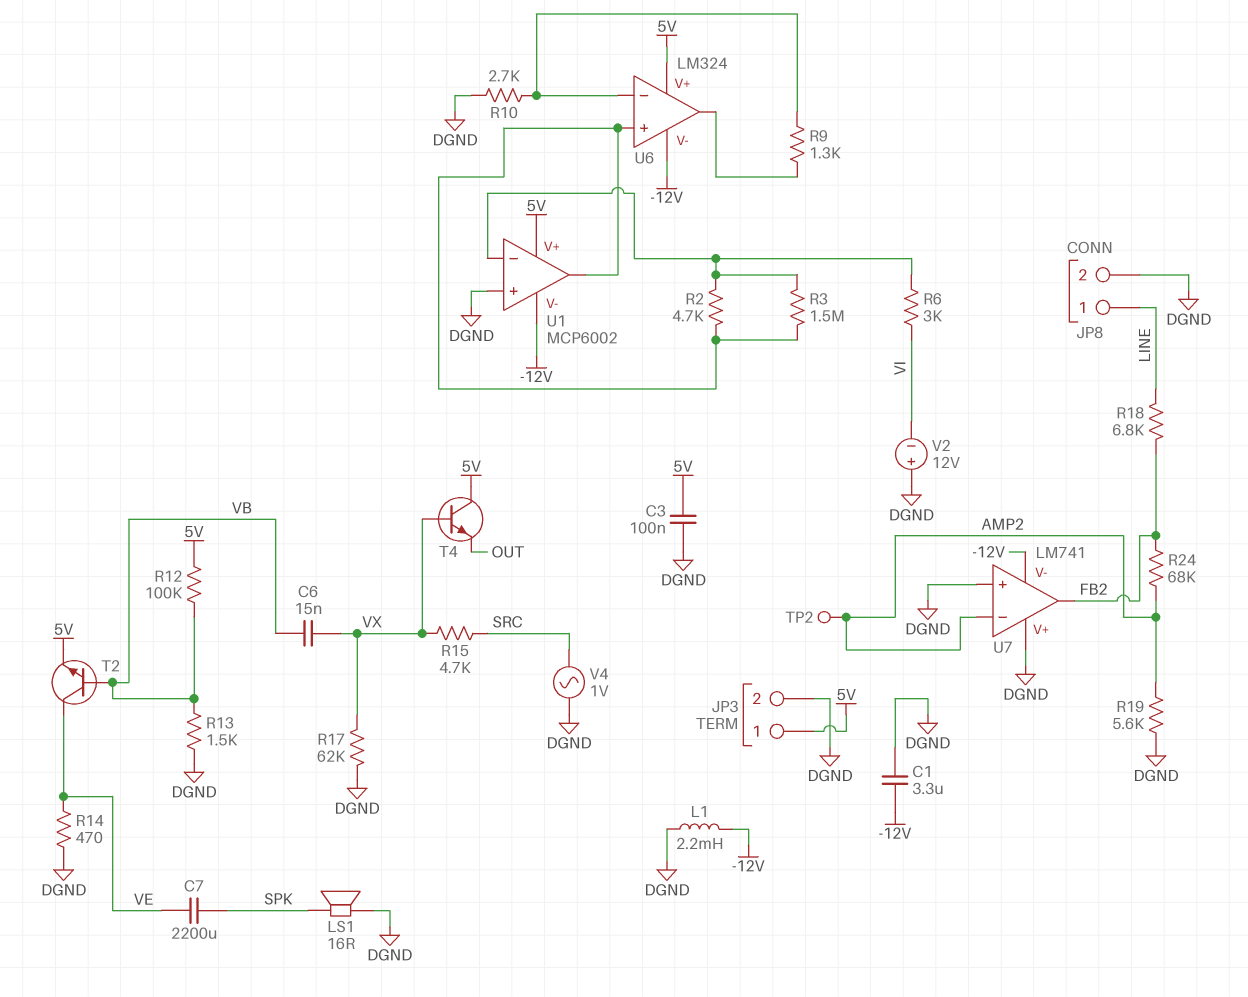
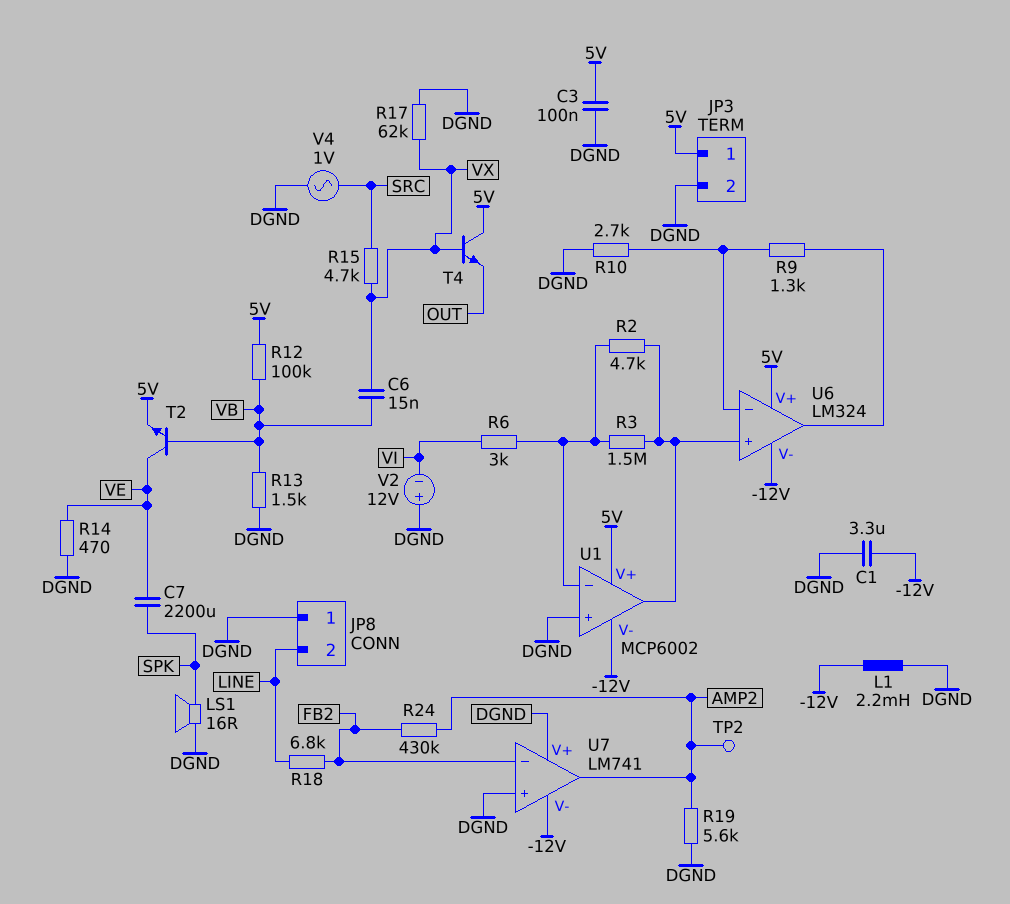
JP8 pin 1: LINE -> DGND
JP8 pin 2: DGND -> LINE
R24: 68k (AMP2, FB2) -> 430k (AMP2, FB2)
U7 pin in-: AMP2 -> FB2
U7 pin out: FB2 -> AMP2

